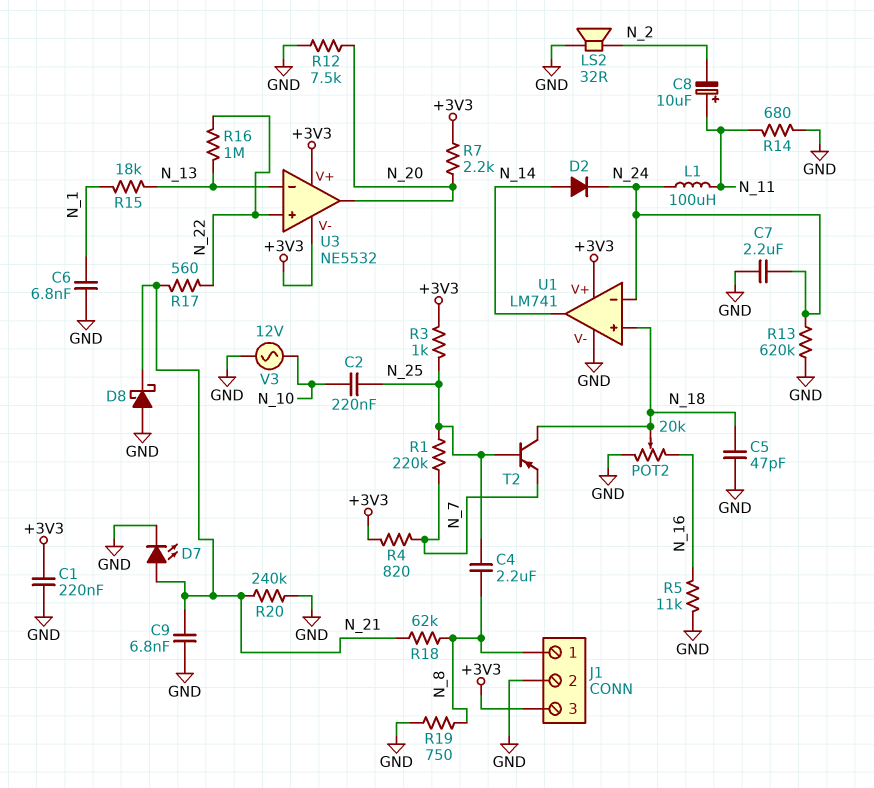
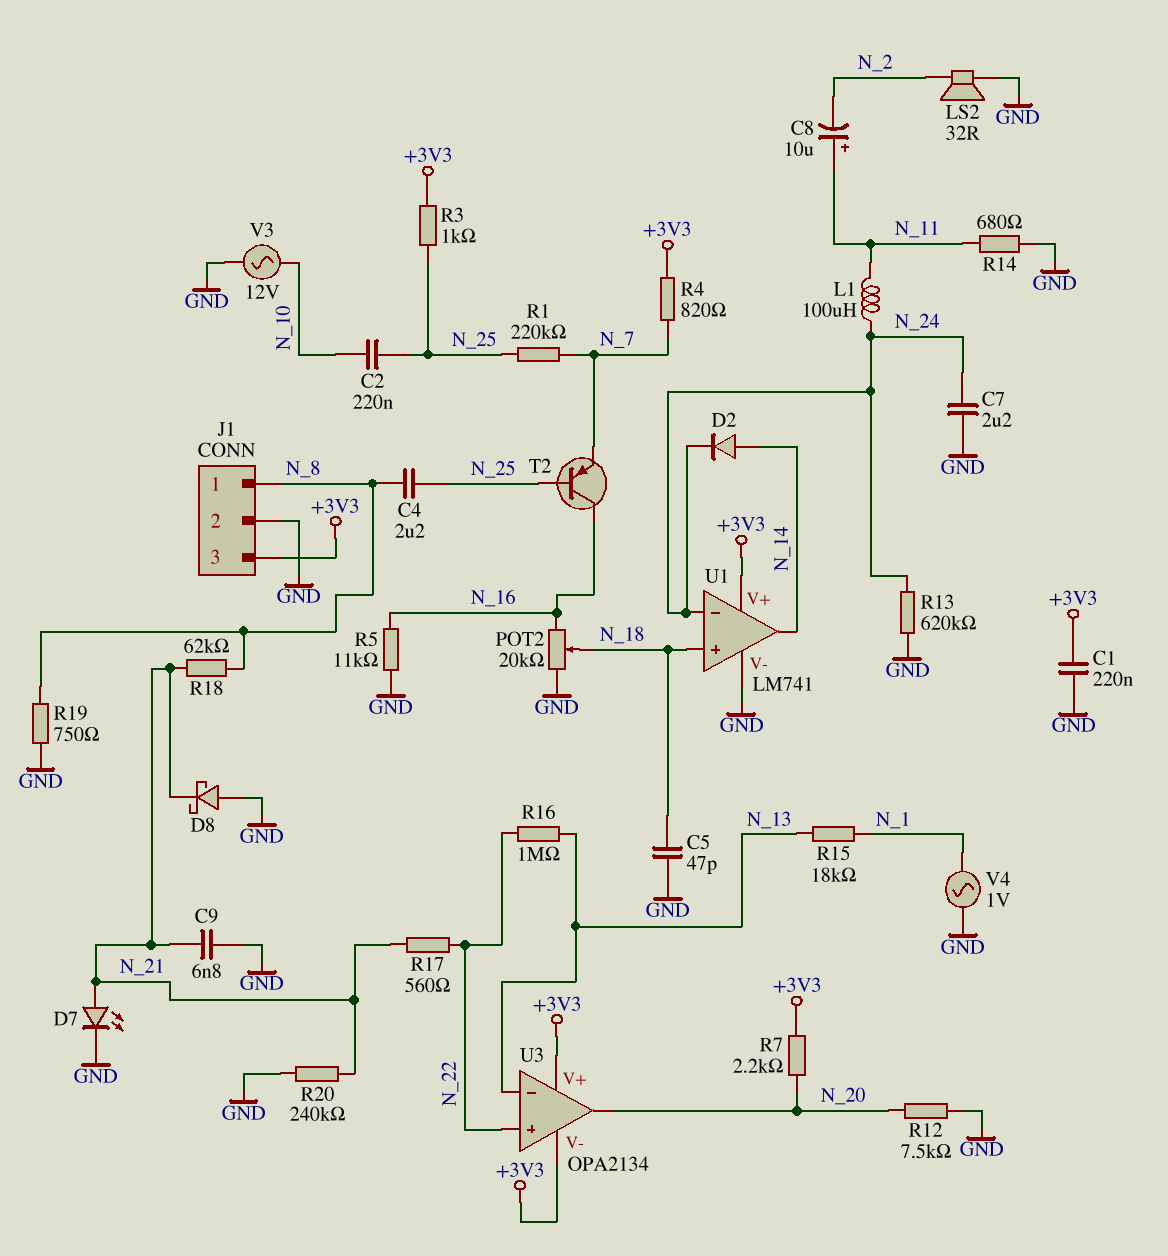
C6: 6.8nF (GND, N_1) -> none
T2: PNP (B N_25, C N_18, E N_7) -> PNP (B N_25, C N_16, E N_7)
U3: NE5532 -> OPA2134
V4: none -> AC 1V (GND, N_1)

